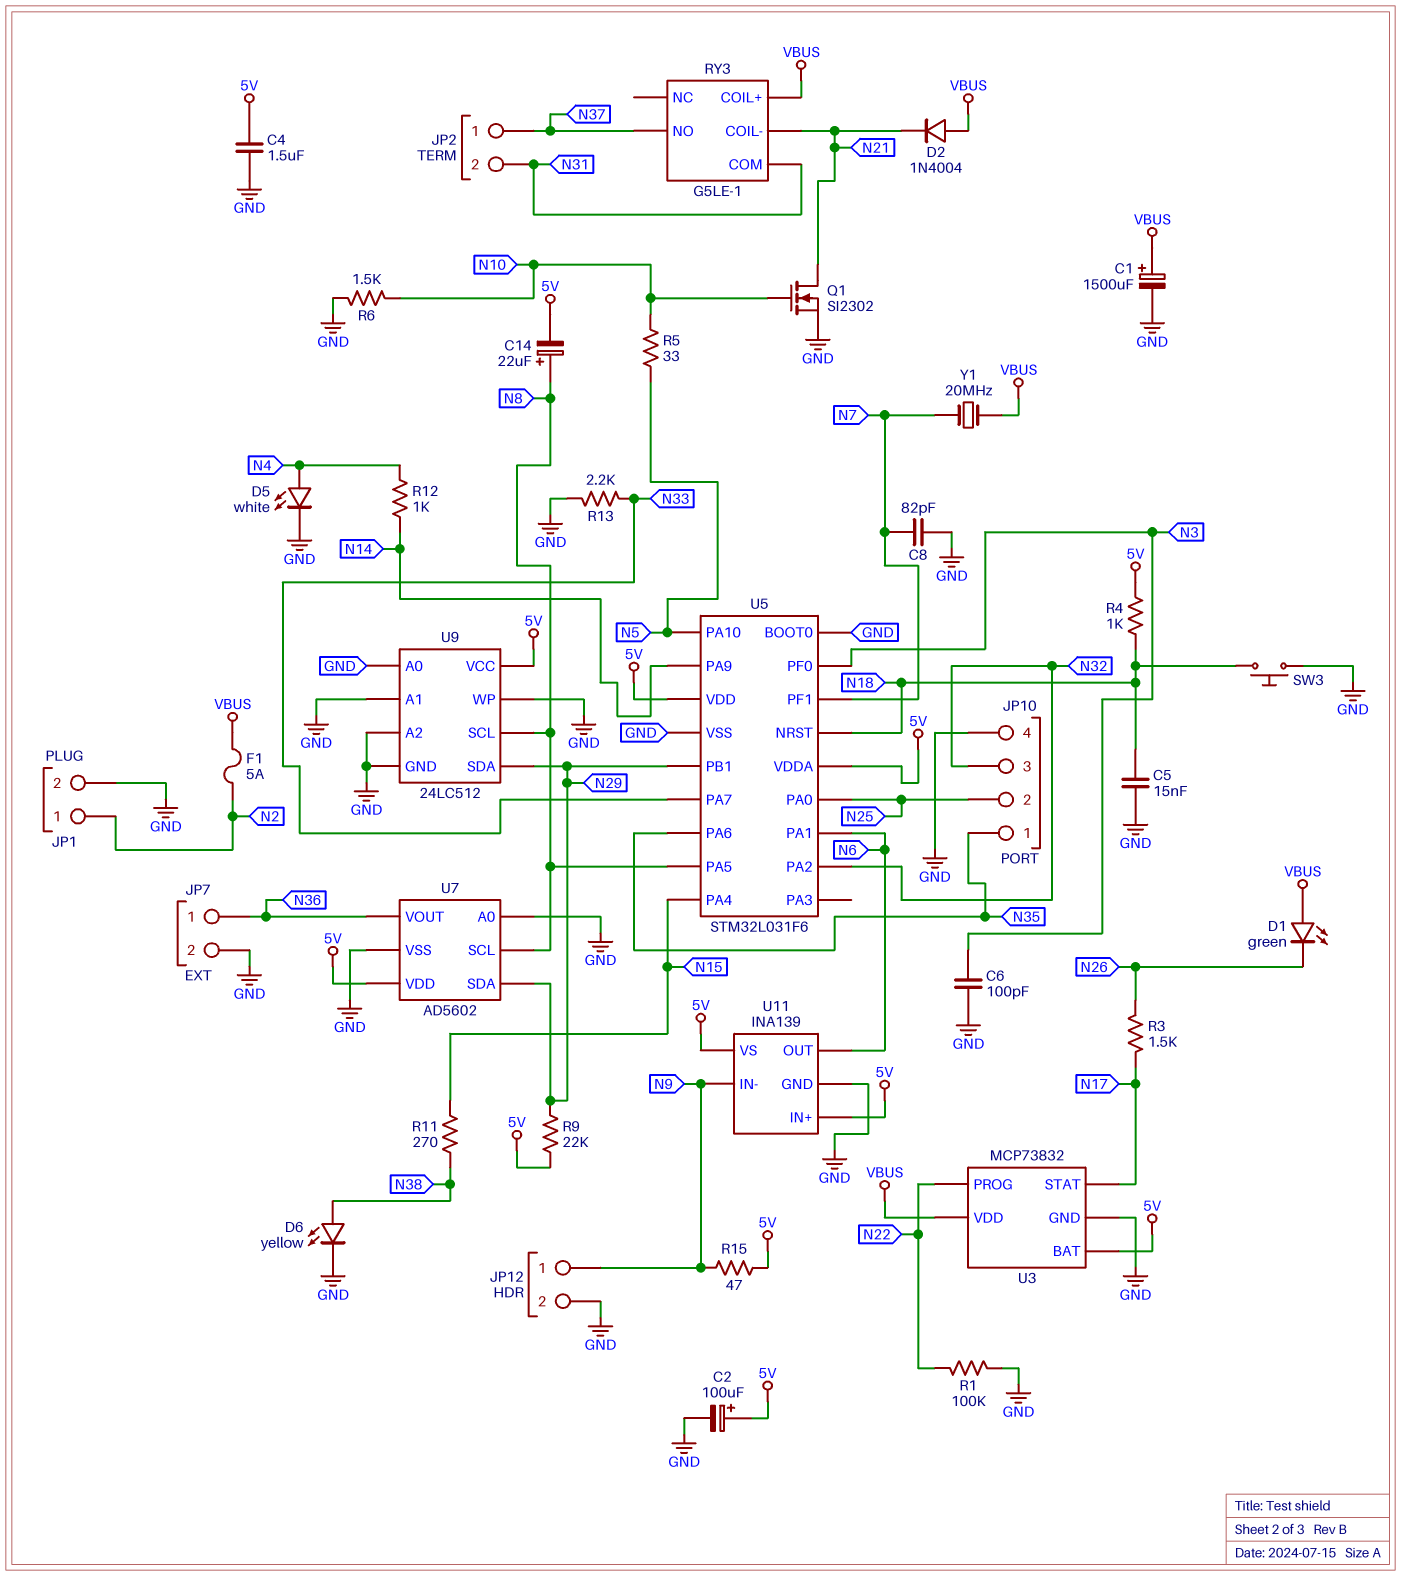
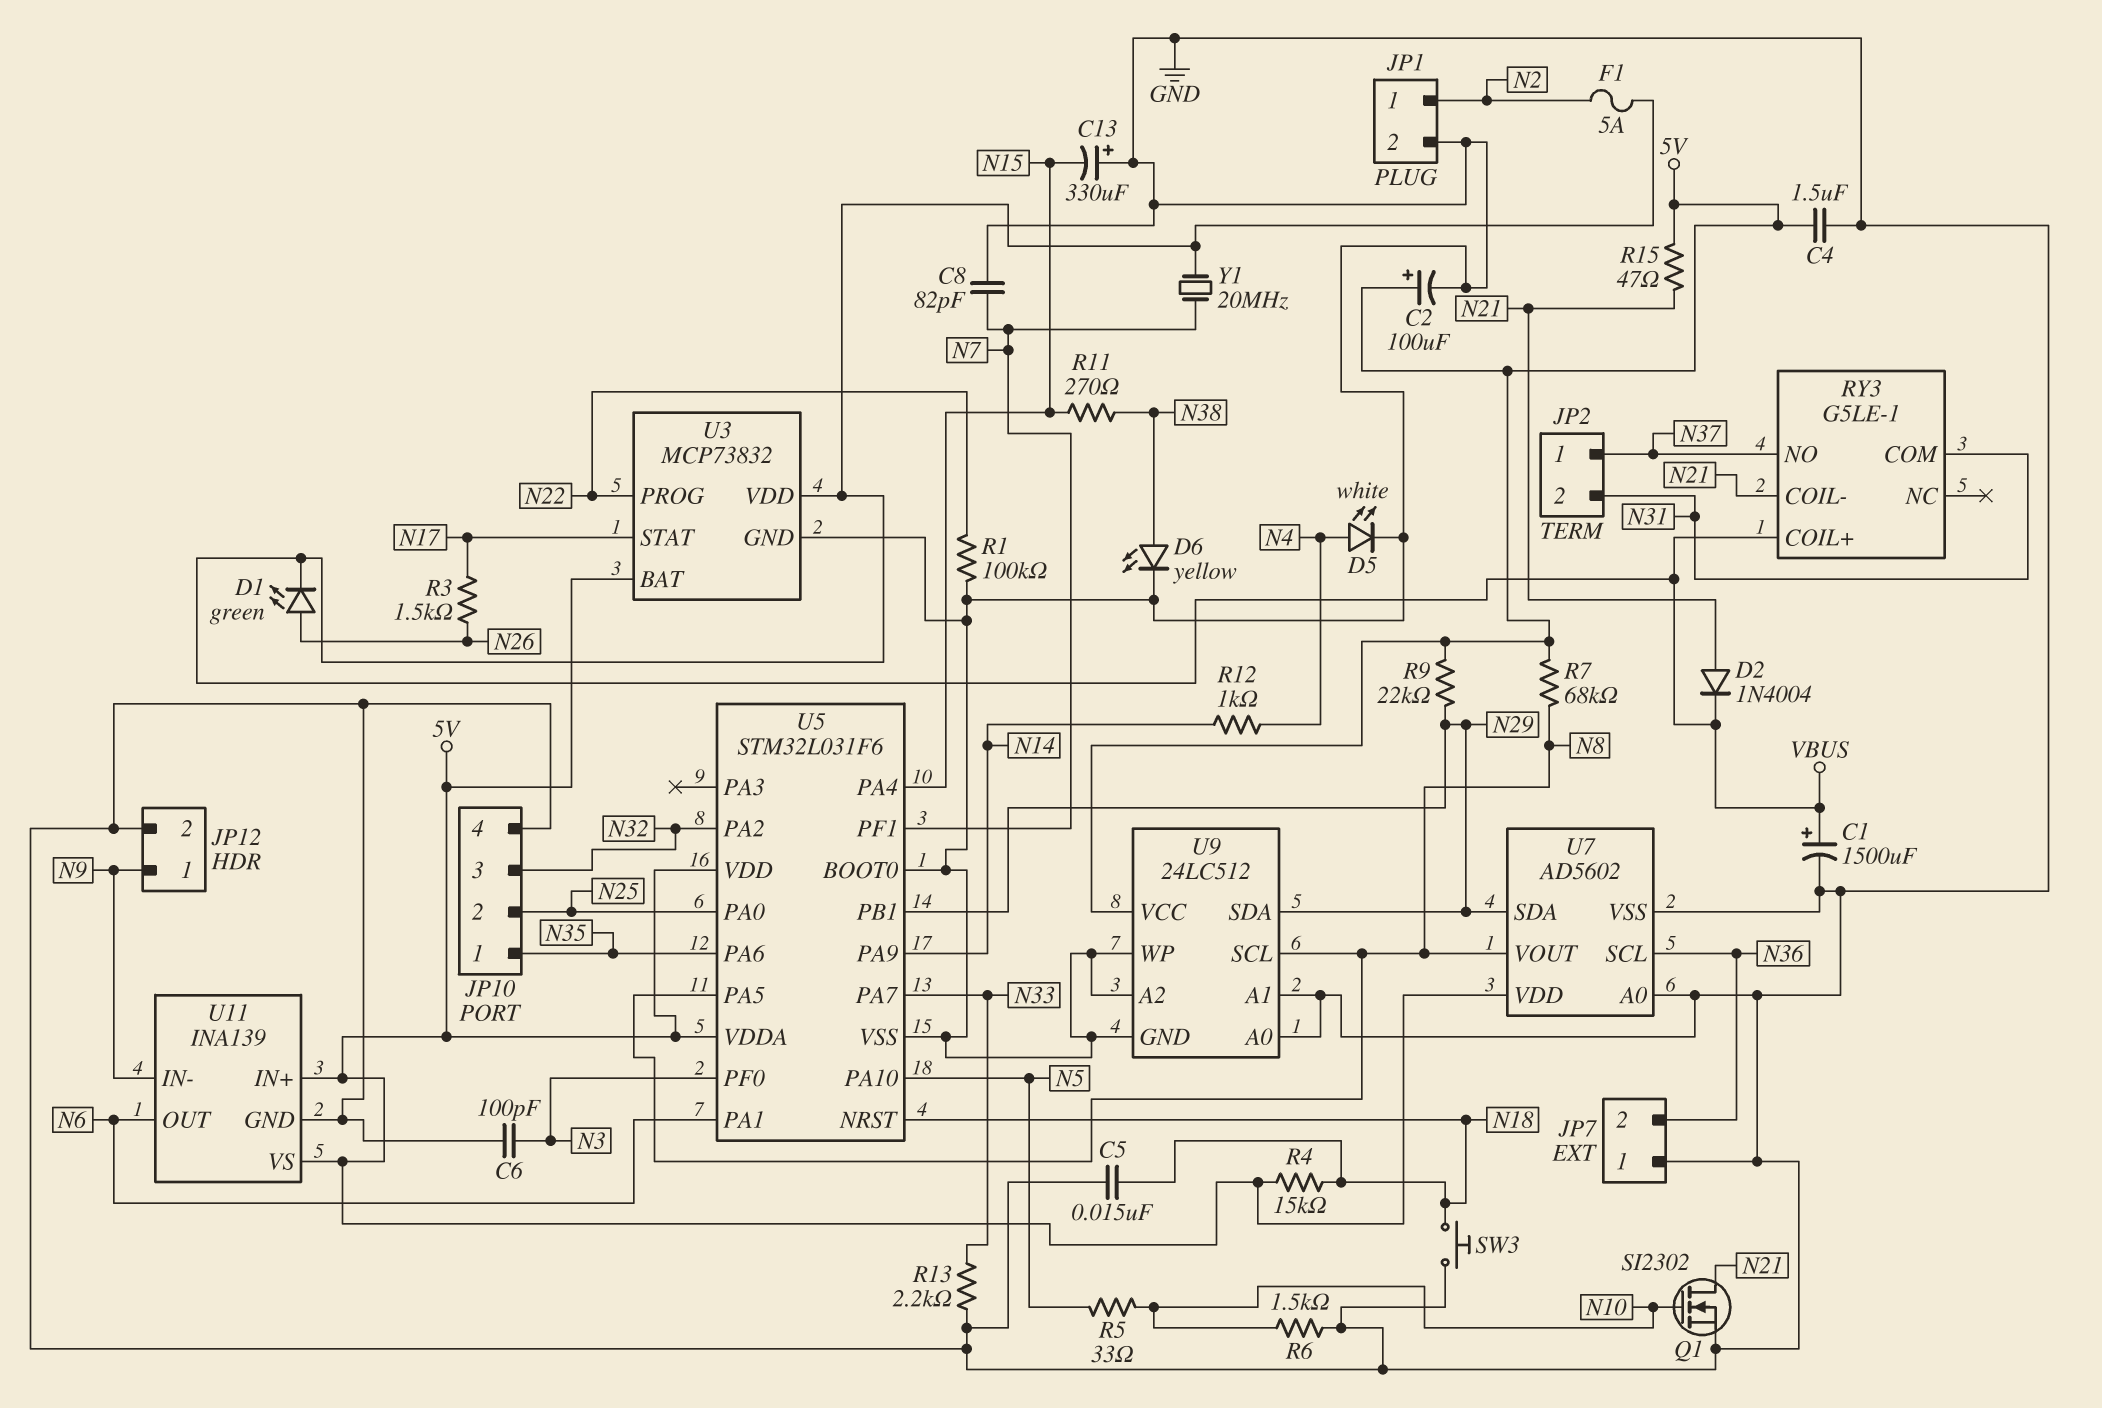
C13: none -> 330uF (plus GND, minus N15)
C14: 22uF (plus N8, minus 5V) -> none
D1: LED green (A VBUS, K N26) -> LED green (A N26, K VBUS)
D2: diode 1N4004 (A VBUS, K N21) -> diode 1N4004 (A N21, K VBUS)
JP7 pin 1: N36 -> GND
JP7 pin 2: GND -> N36
R4: 1k (5V, N18) -> 15k (5V, N18)
R7: none -> 68k (5V, N8)
R15: 47 (5V, N9) -> 47 (5V, N21)
U7 pin SCL: N8 -> N36
U7 pin VOUT: N36 -> N8

